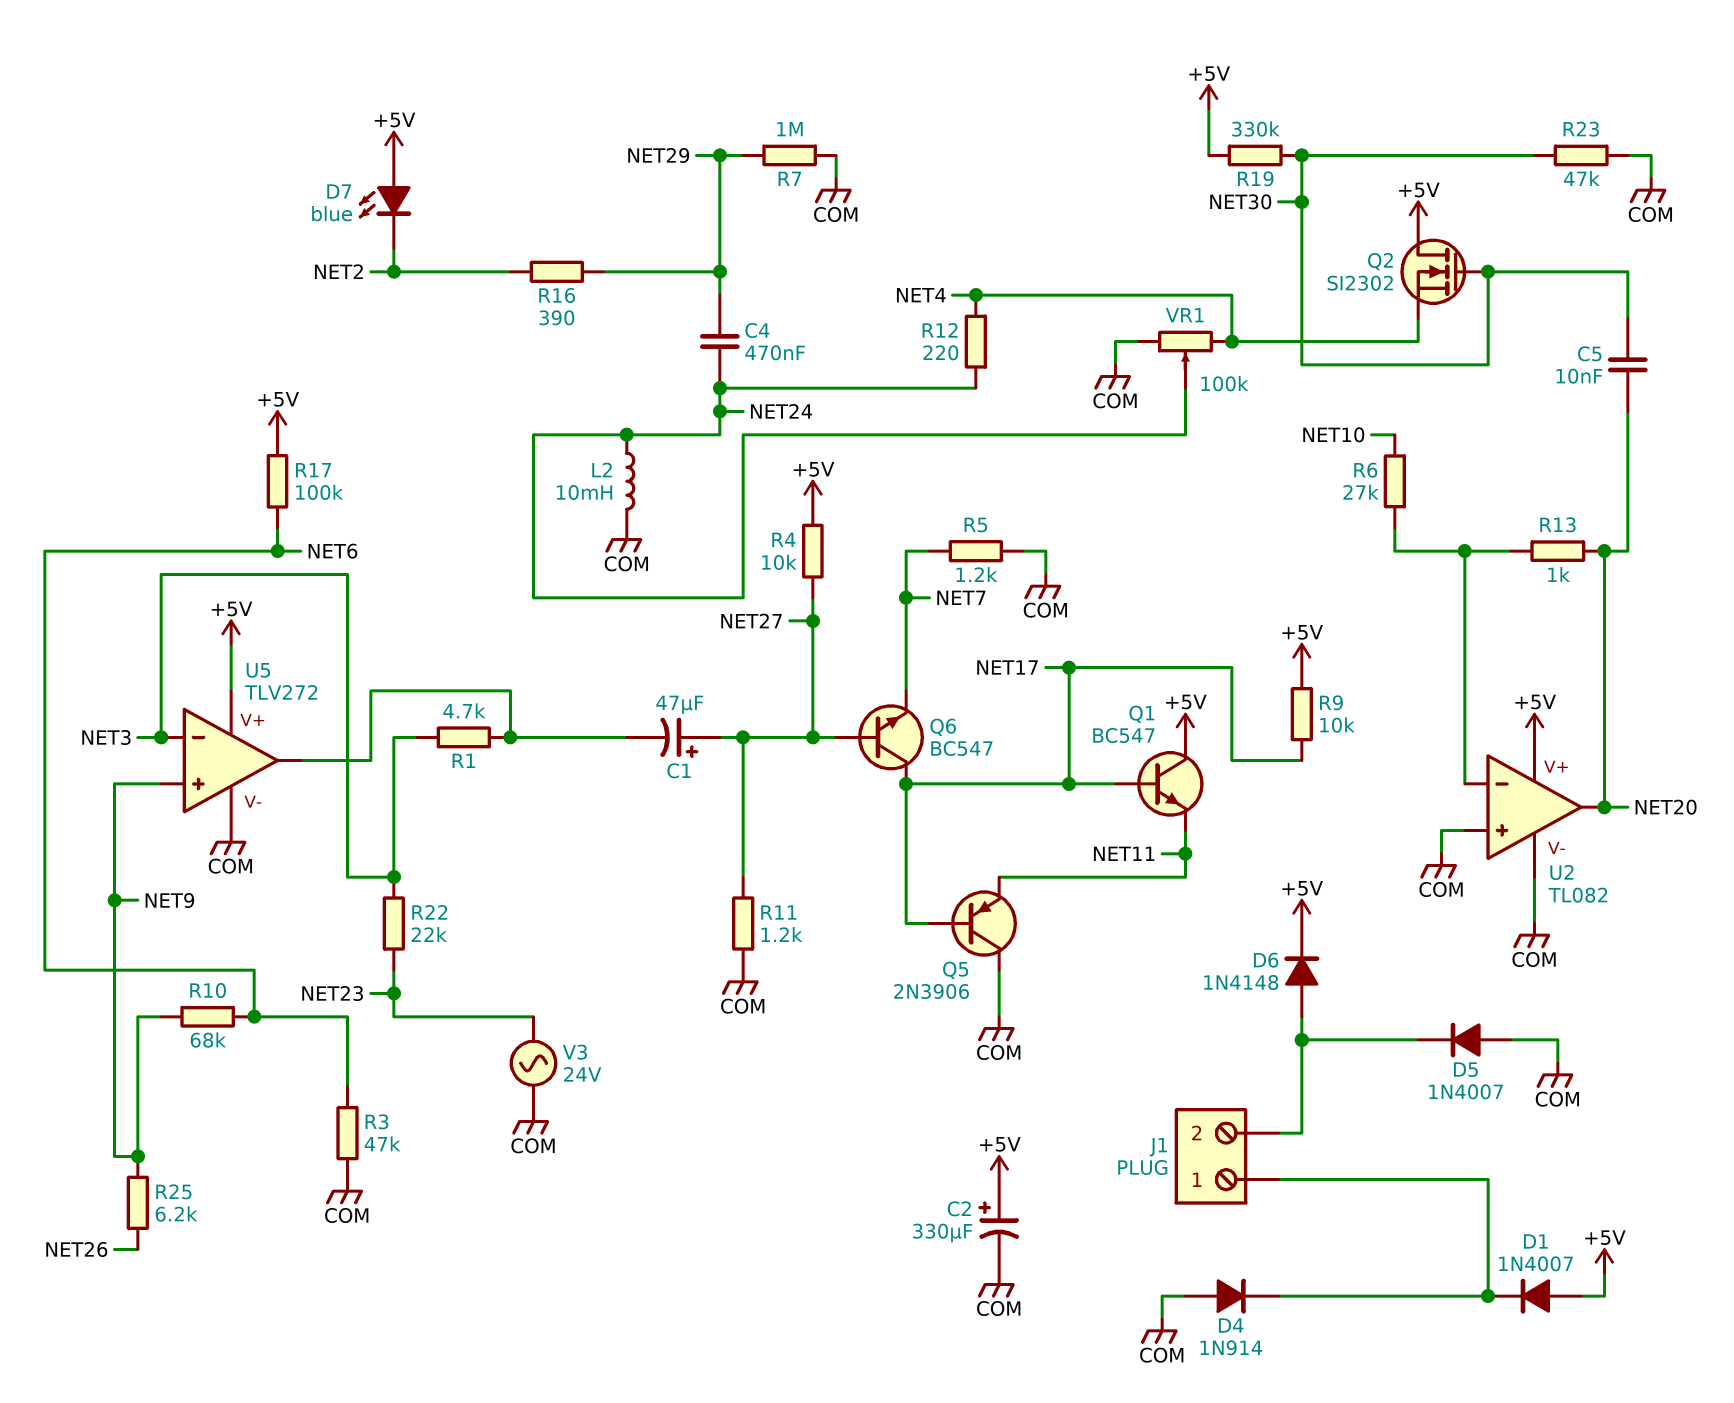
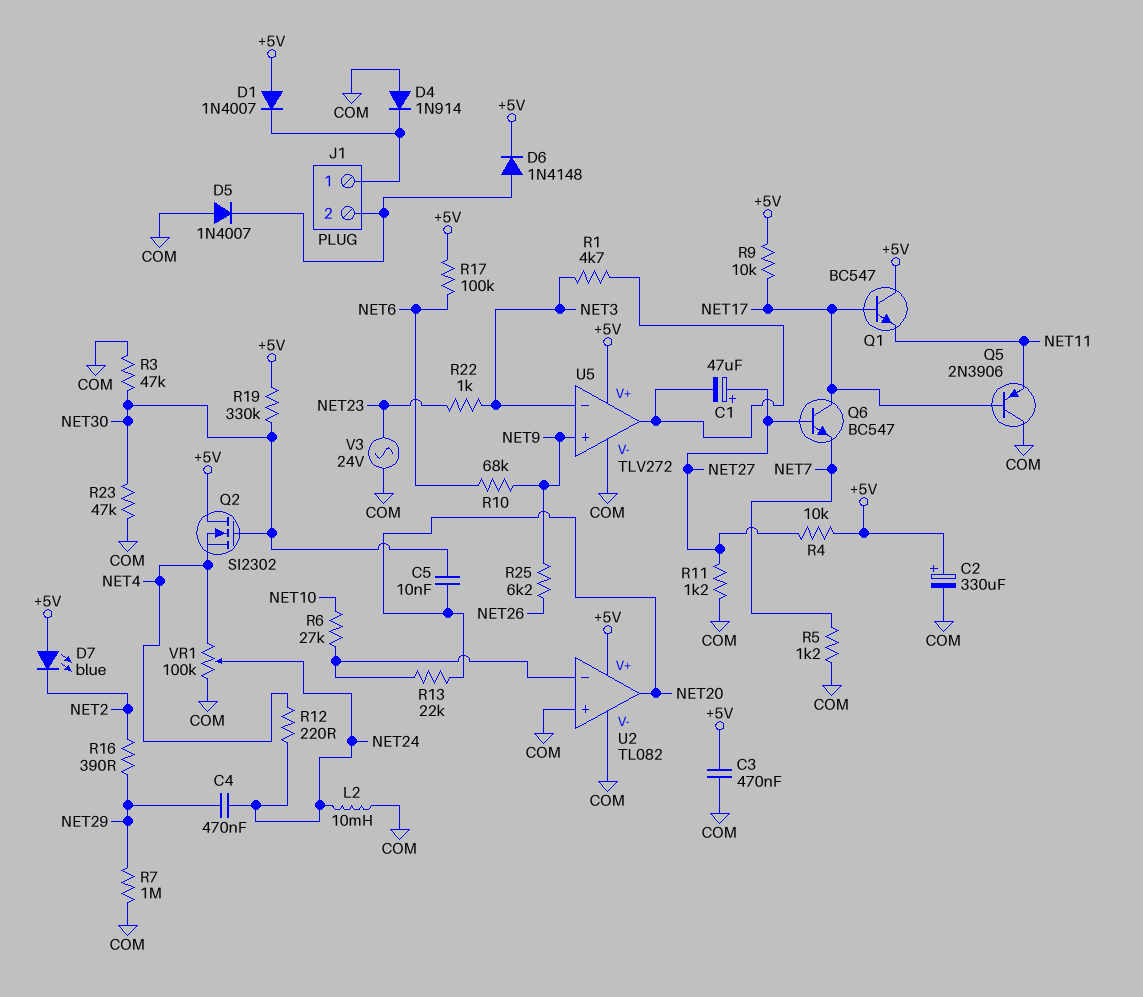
C3: none -> 470nF (+5V, COM)
R3: 47k (COM, NET6) -> 47k (COM, NET30)
R13: 1k (NET20, U2/in-) -> 22k (NET20, U2/in-)
R22: 22k (NET3, NET23) -> 1k (NET3, NET23)

